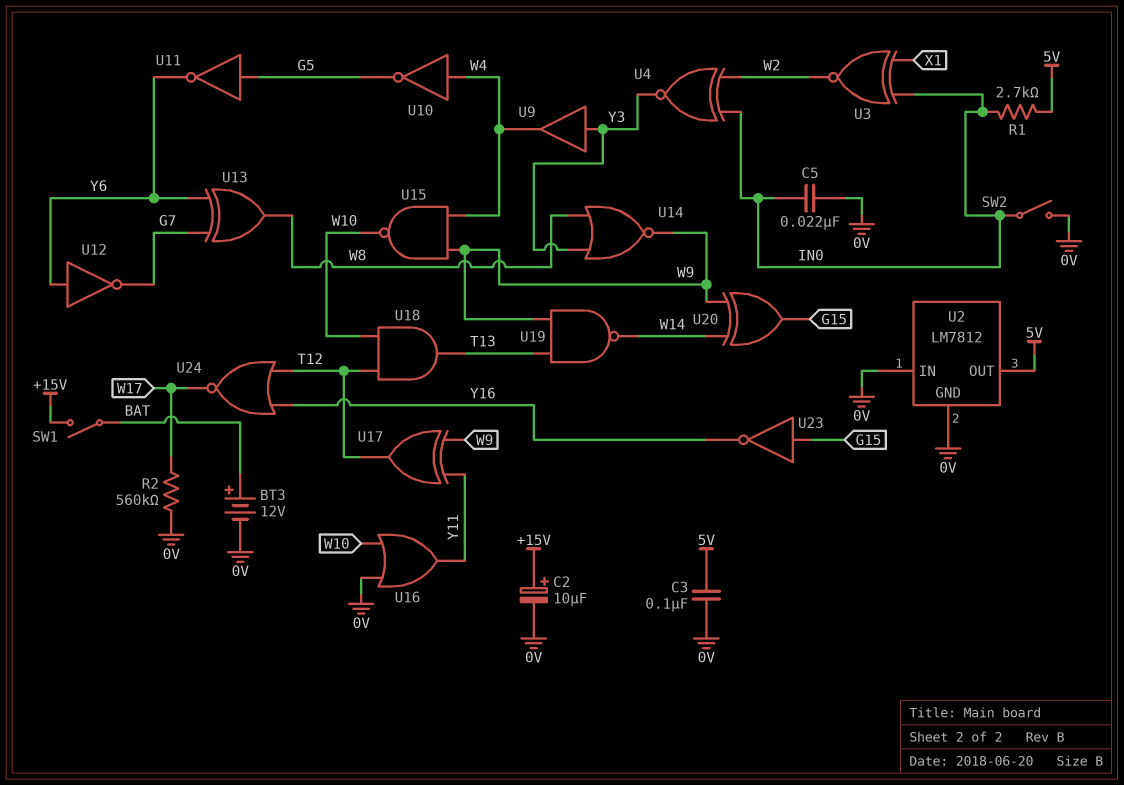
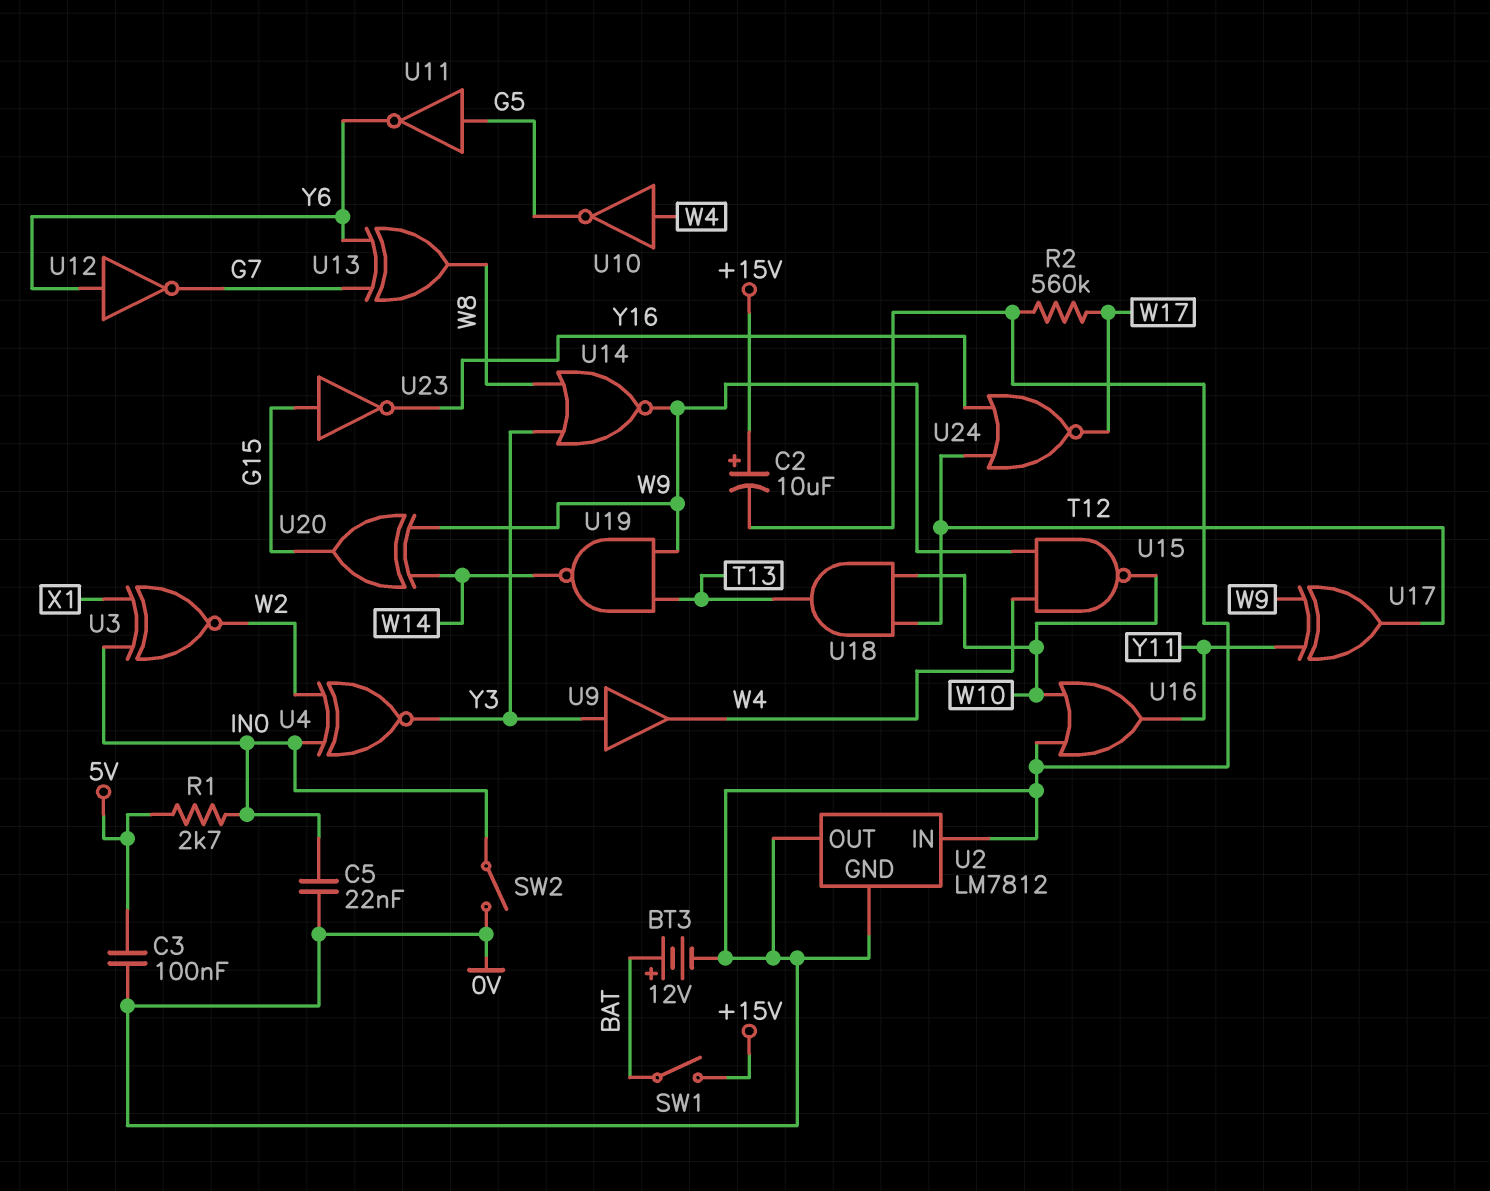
U2 pin OUT: 5V -> 0V

